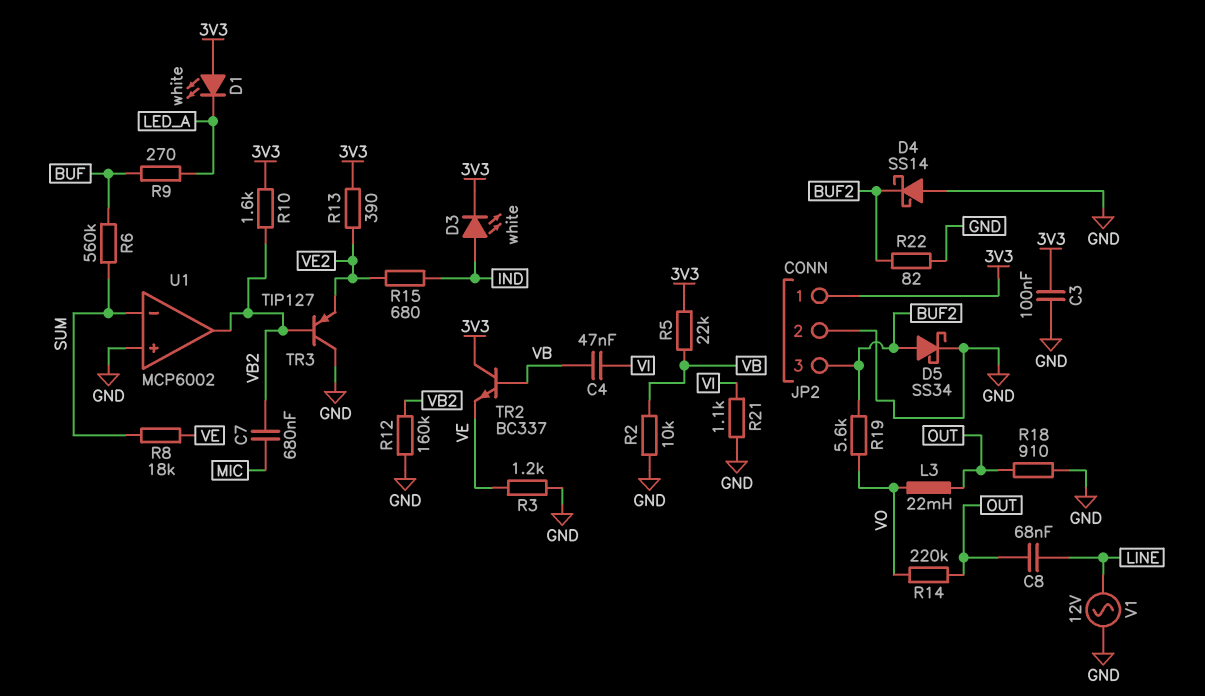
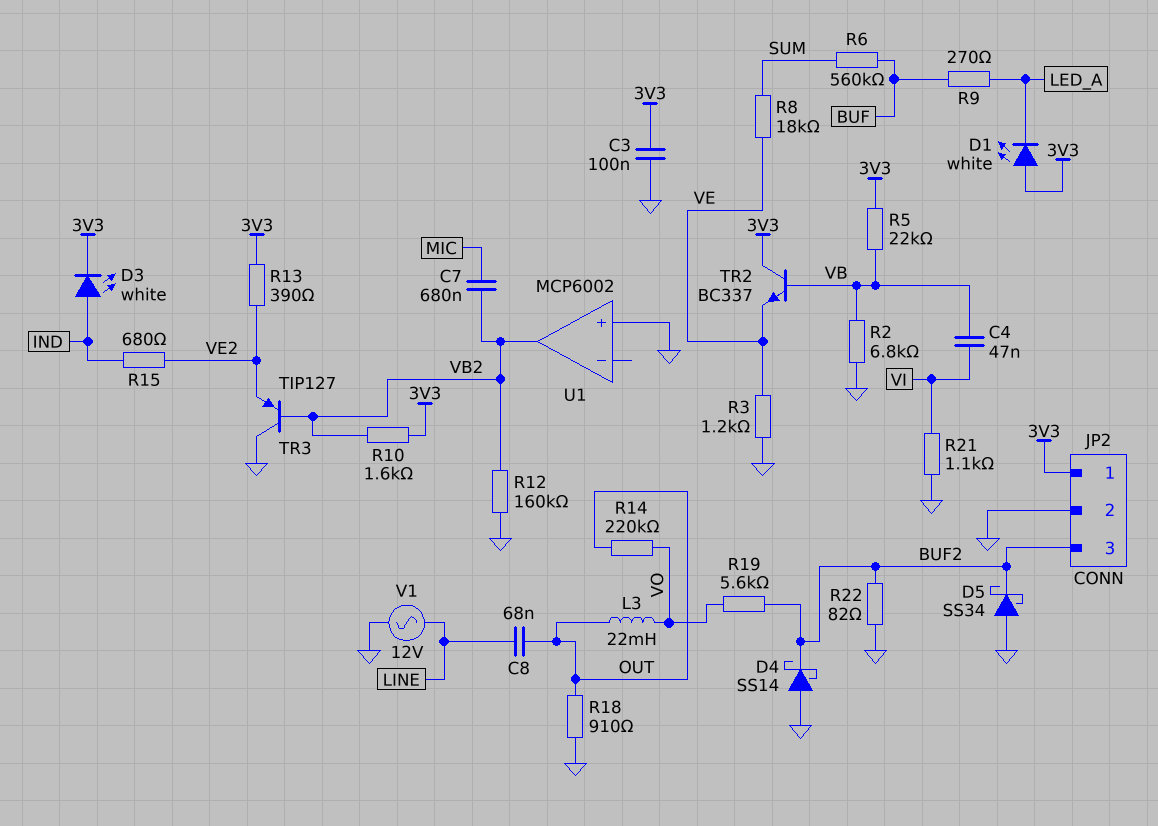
D5: schottky SS34 (A BUF2, K GND) -> schottky SS34 (A GND, K BUF2)
R2: 10k (GND, VB) -> 6.8k (GND, VB)
U1 pin in-: SUM -> none

